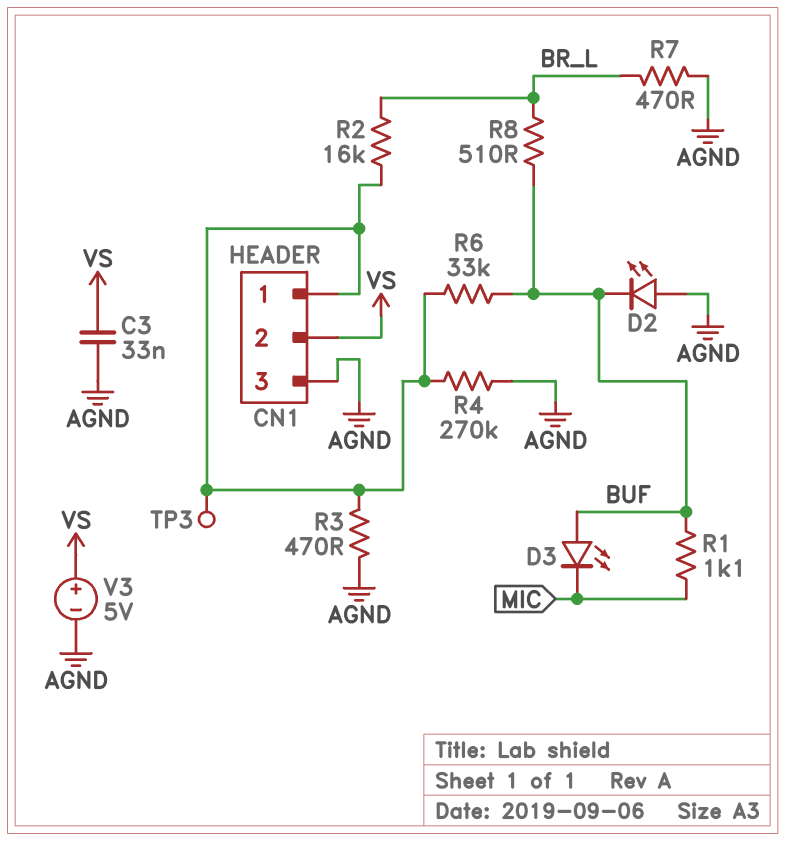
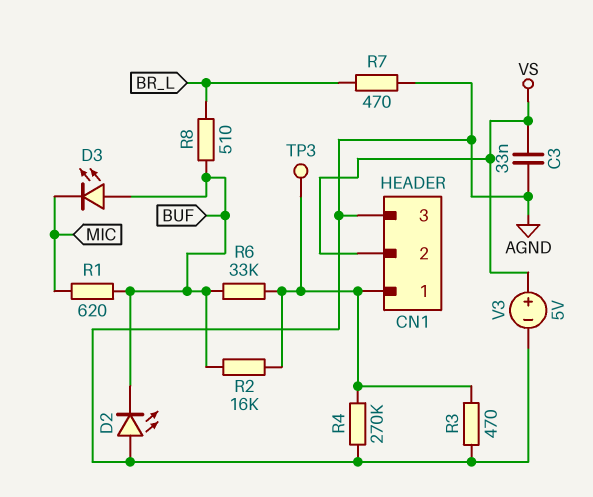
R1: 1.1k (BUF, MIC) -> 620 (BUF, MIC)
R2: 16k (BR_L, CN1/1) -> 16k (BUF, CN1/1)

